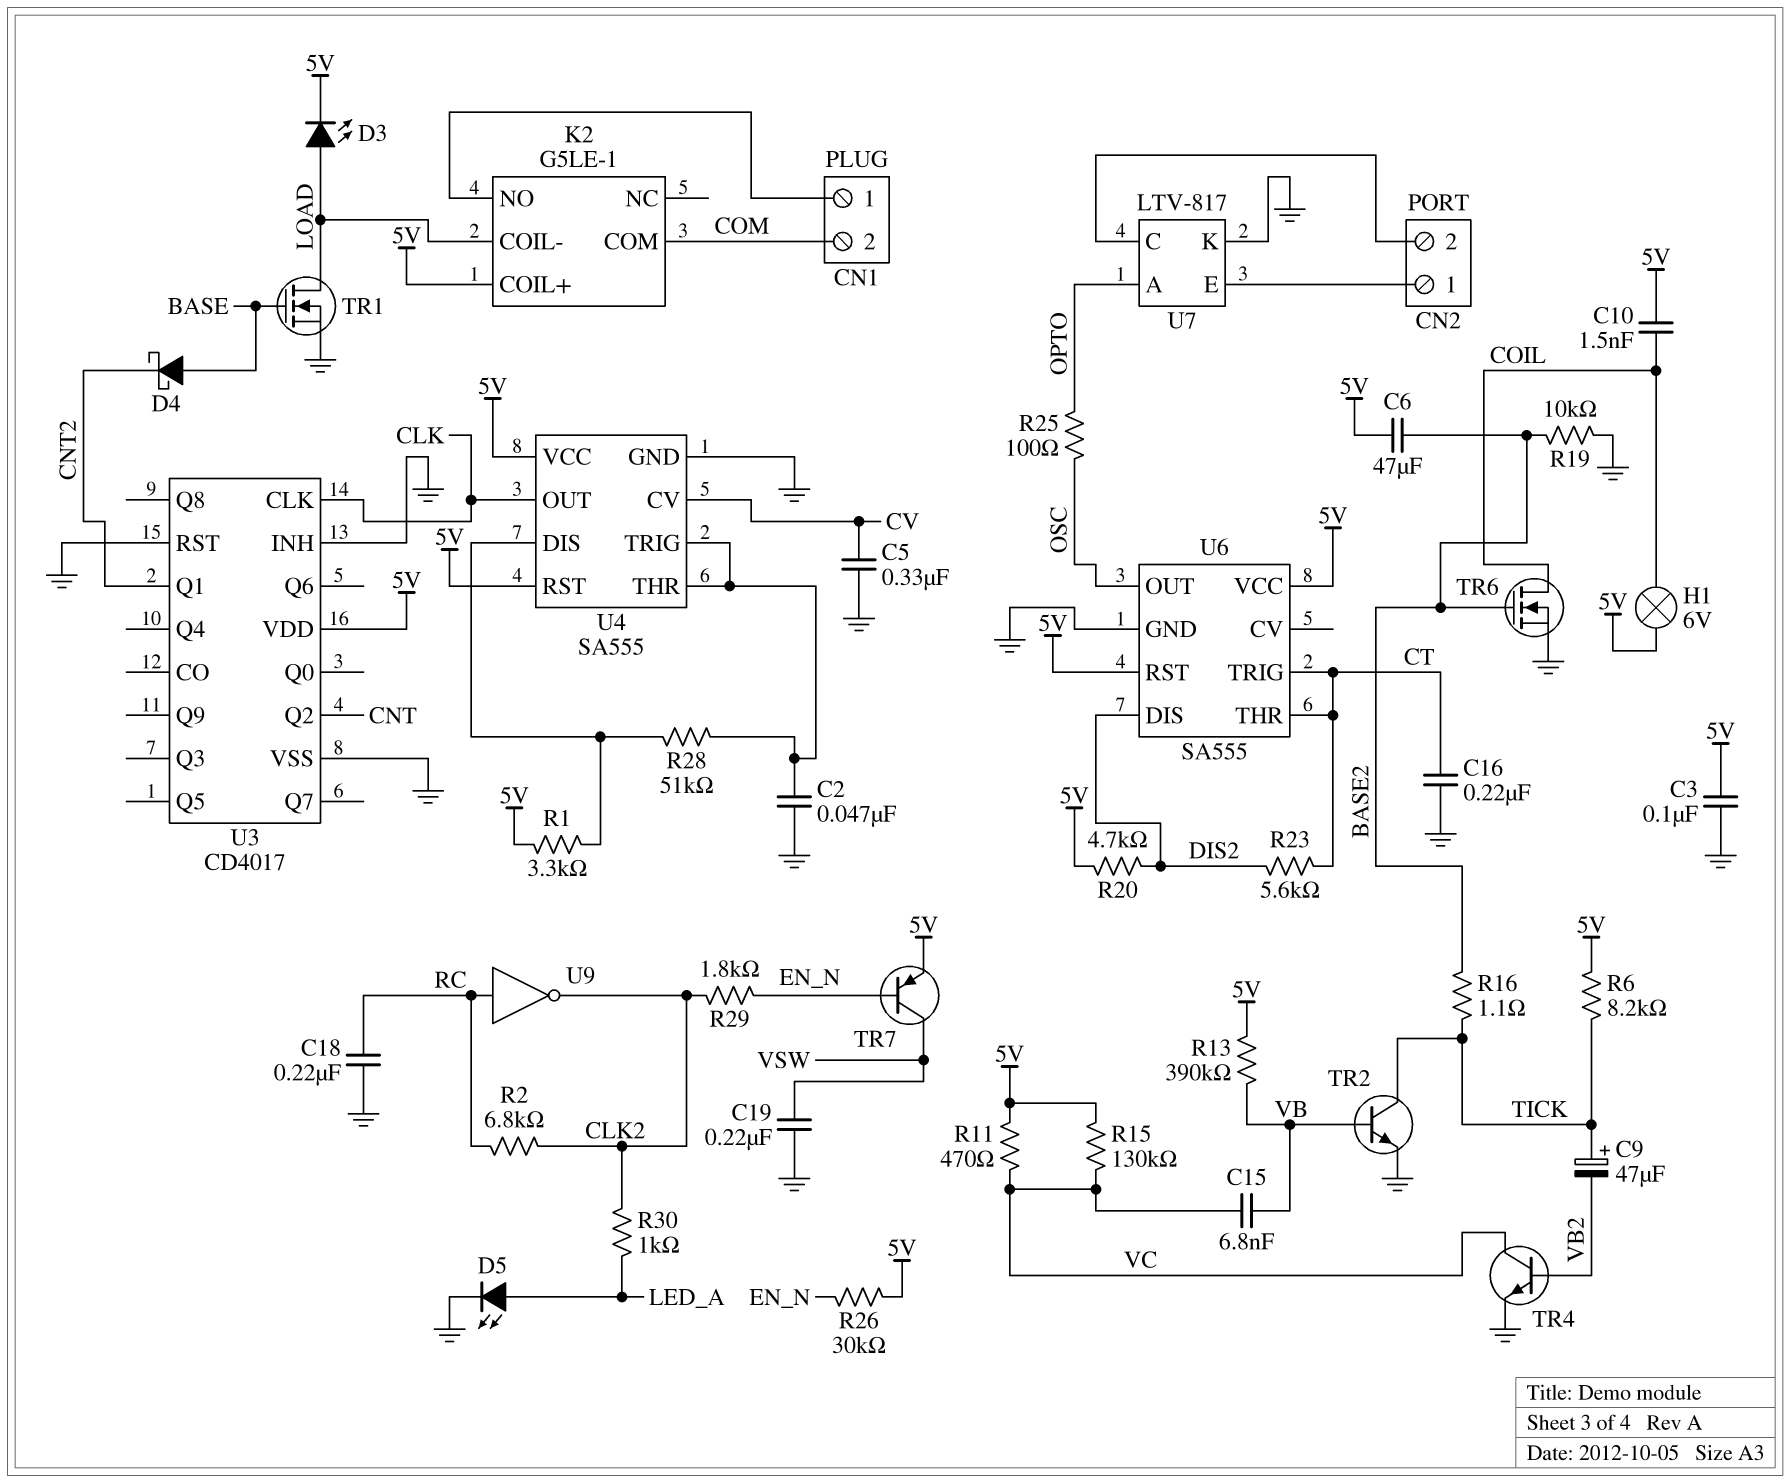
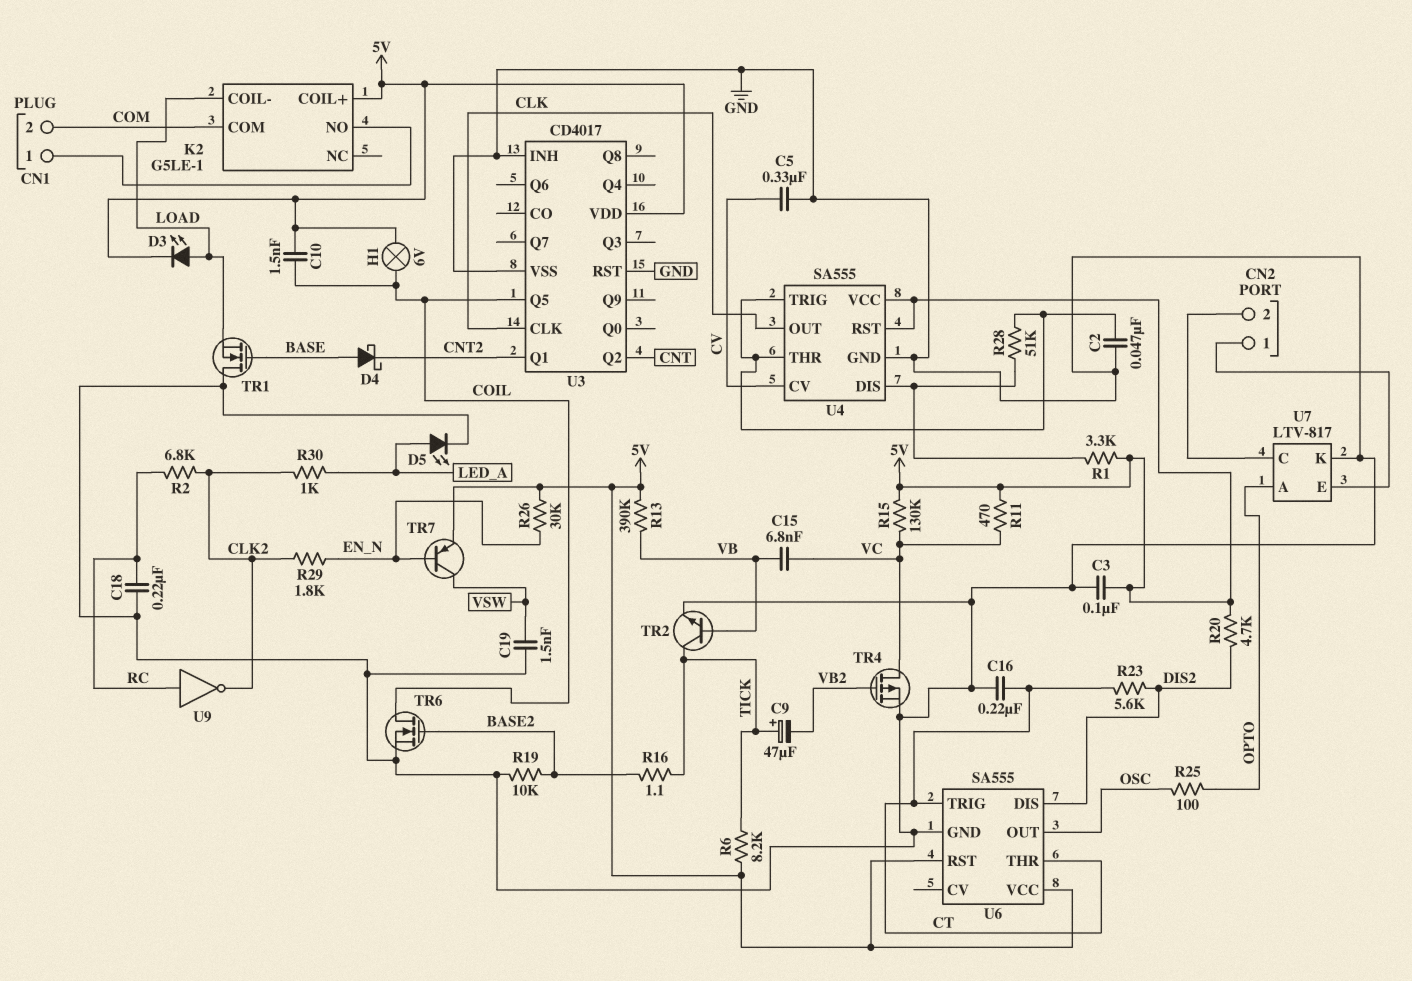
C6: 47uF (5V, BASE2) -> none
C19: 220nF (GND, VSW) -> 1.5nF (GND, VSW)
TR1: NMOS (G BASE, D LOAD, S GND) -> NMOS (G BASE, D GND, S LOAD)
TR4: NPN (B VB2, C VC, E GND) -> PMOS (G VB2, D VC, S GND)
U3 pin Q5: none -> COIL

